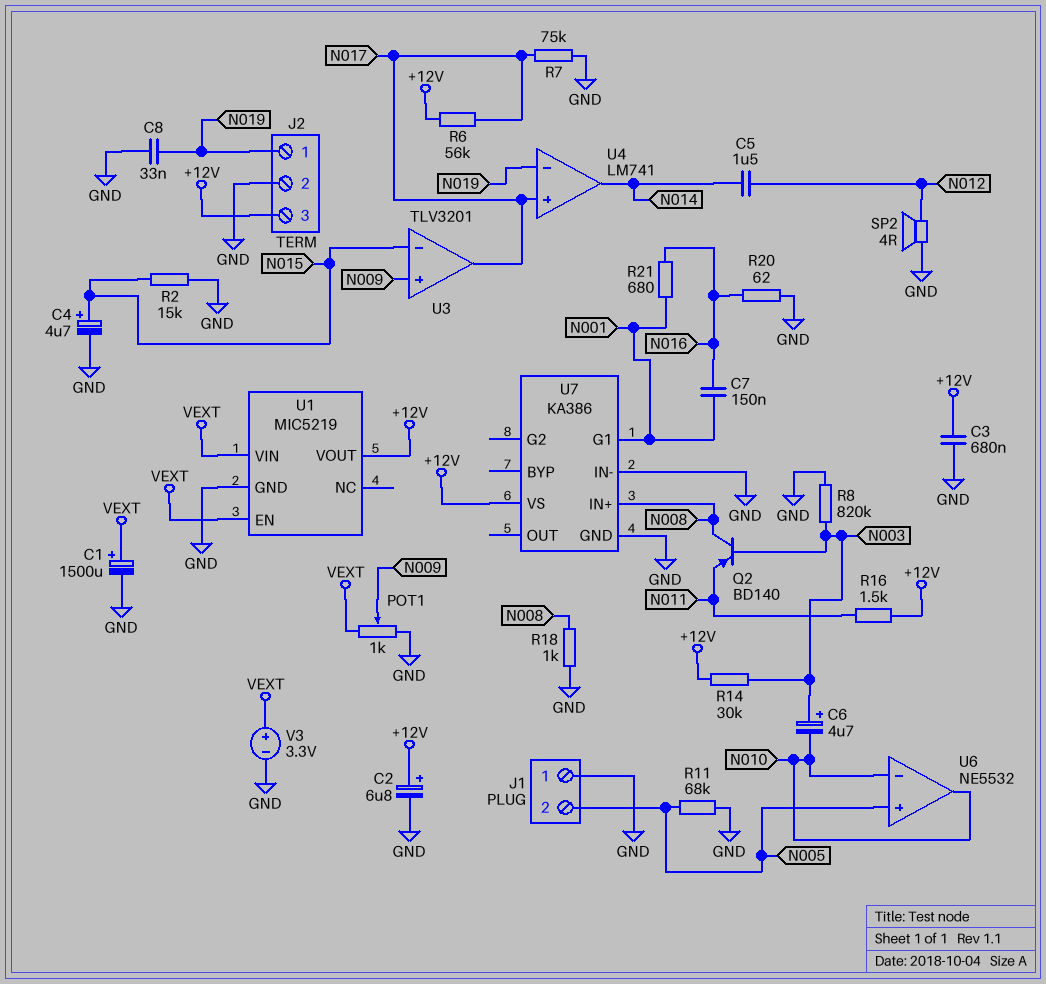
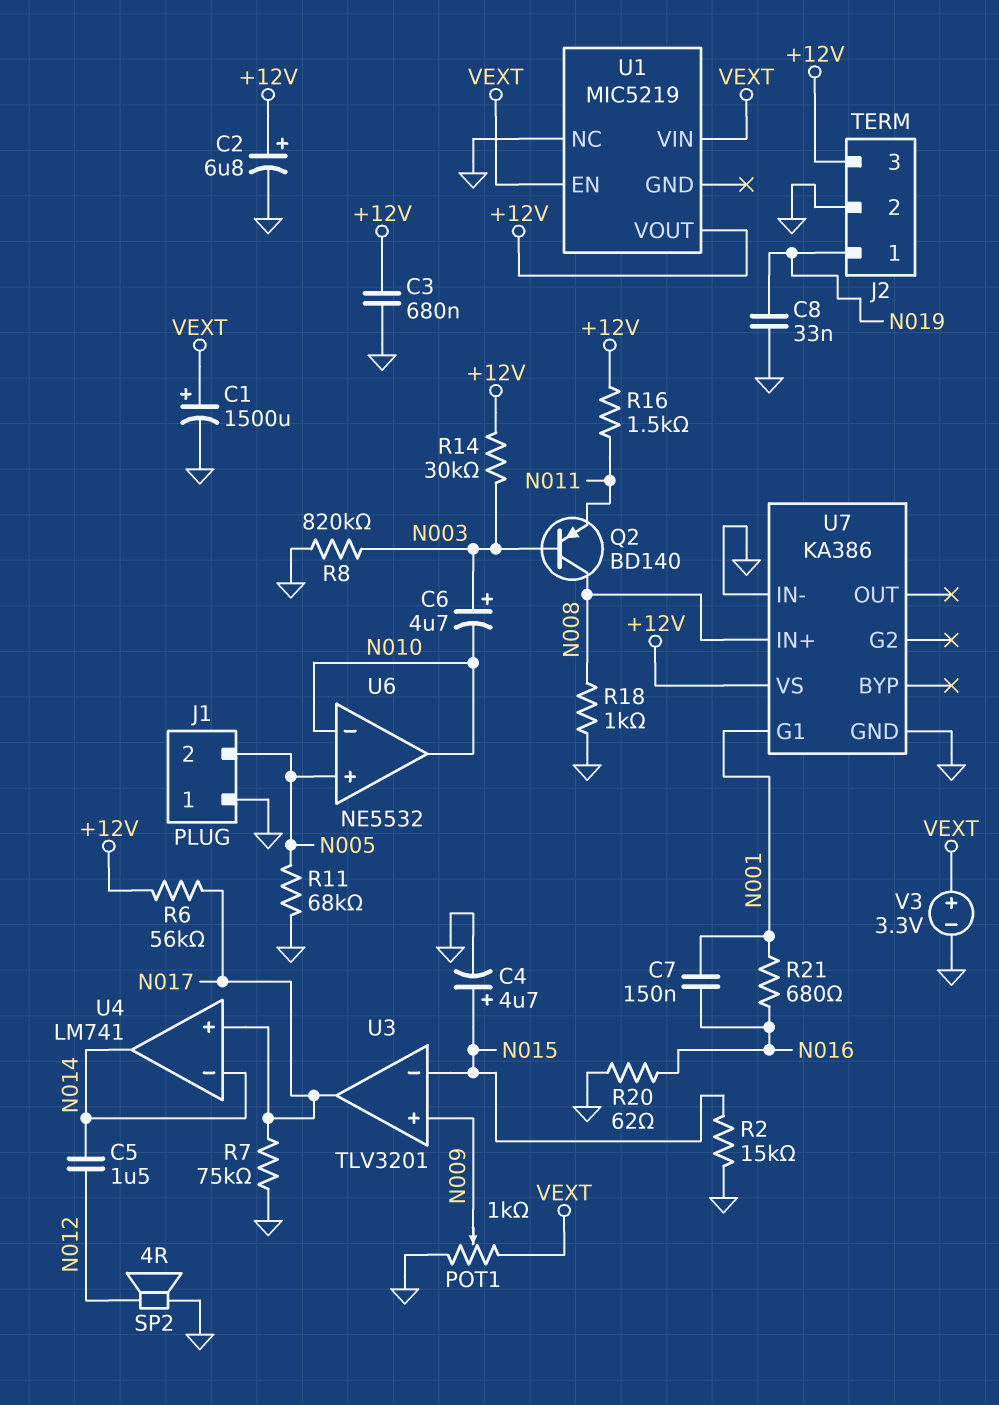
U1 pin GND: GND -> none
U1 pin NC: none -> GND
U4 pin in-: N019 -> N014

